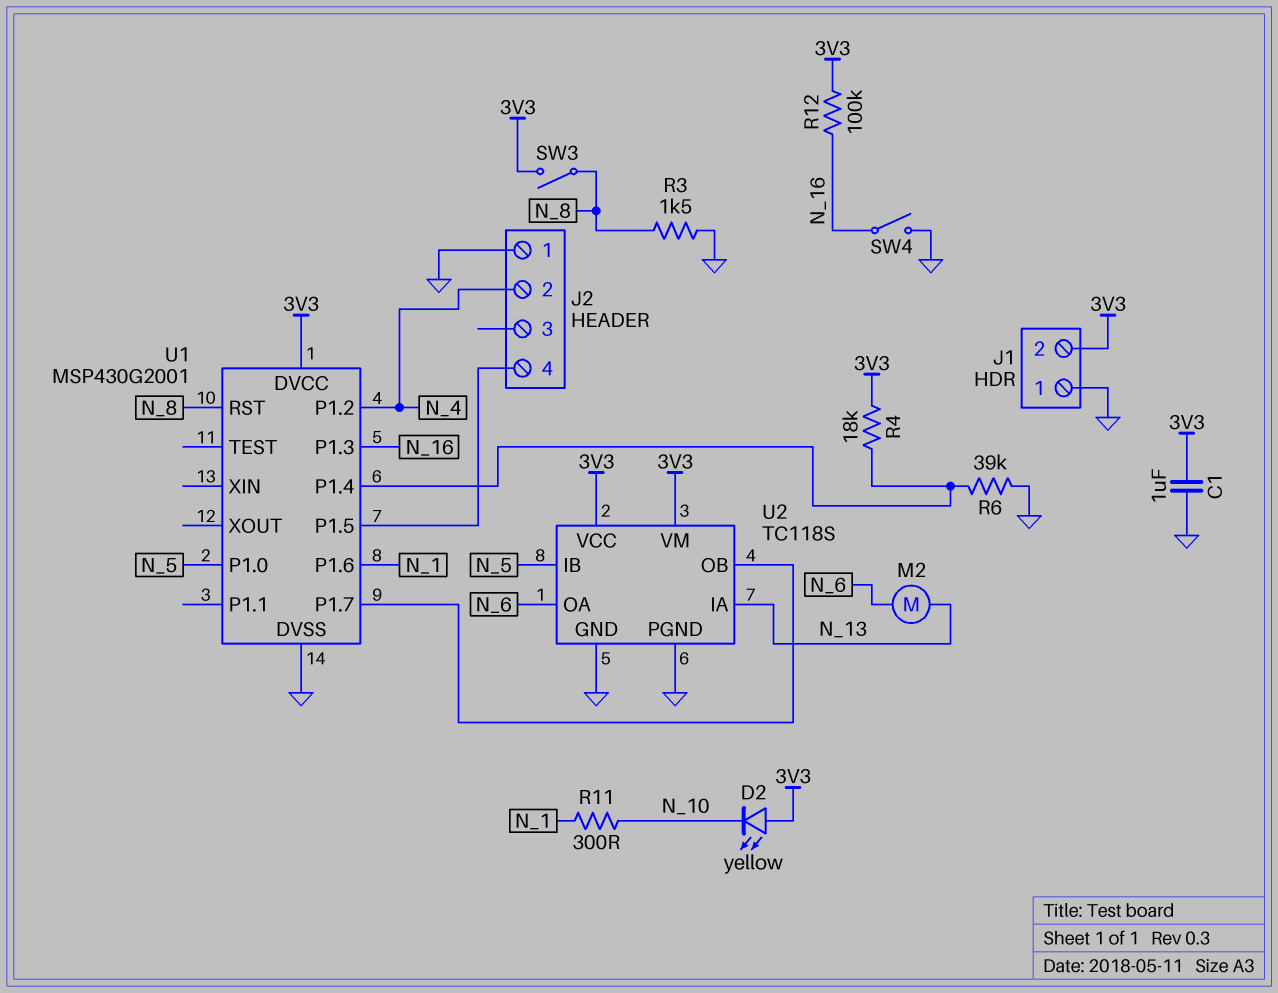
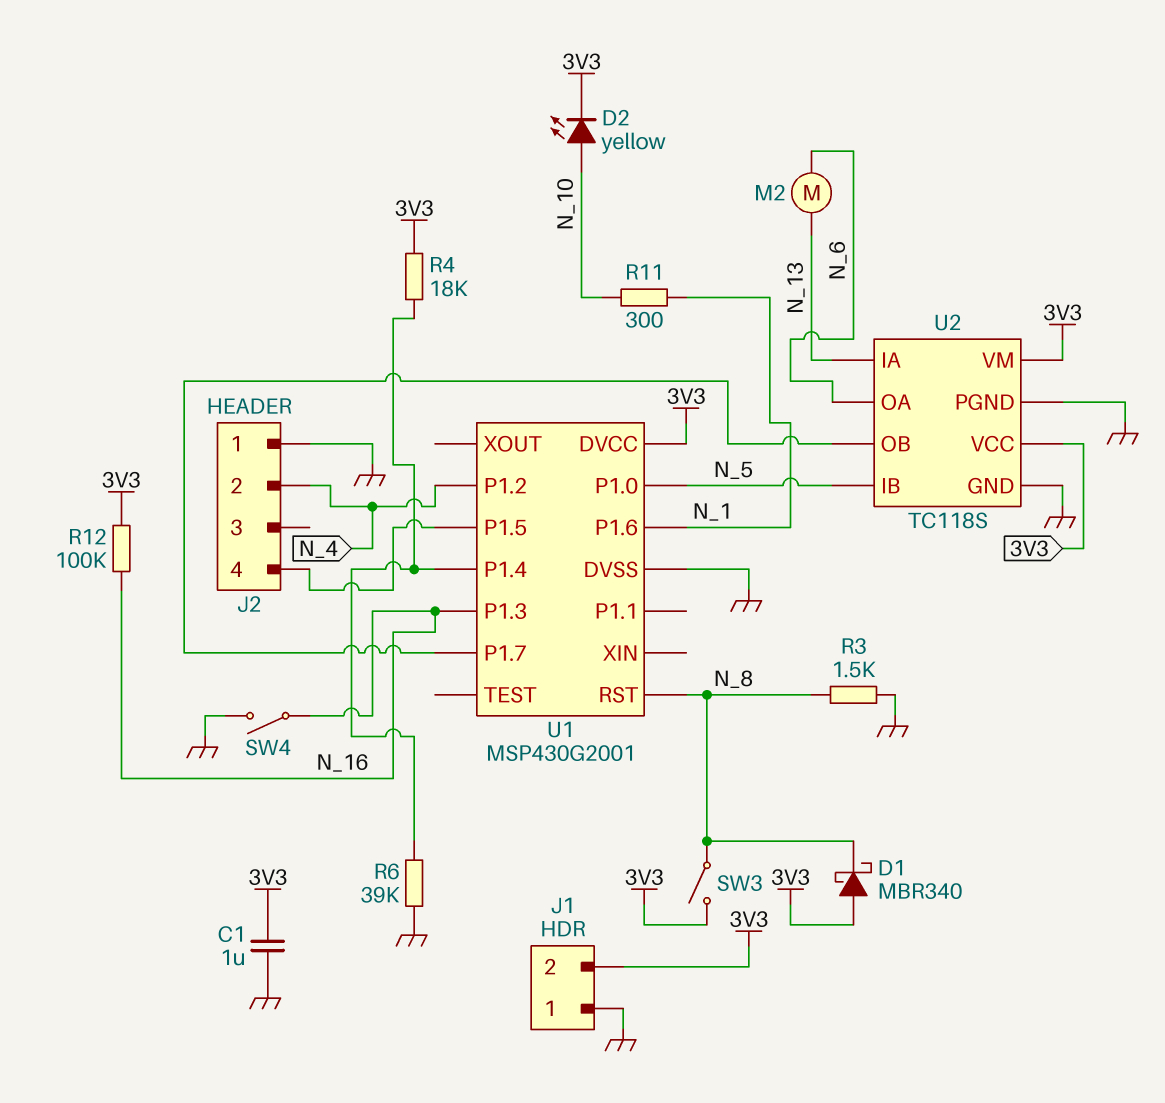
D1: none -> schottky MBR340 (A 3V3, K N_8)
D2: LED yellow (A 3V3, K N_10) -> LED yellow (A N_10, K 3V3)

